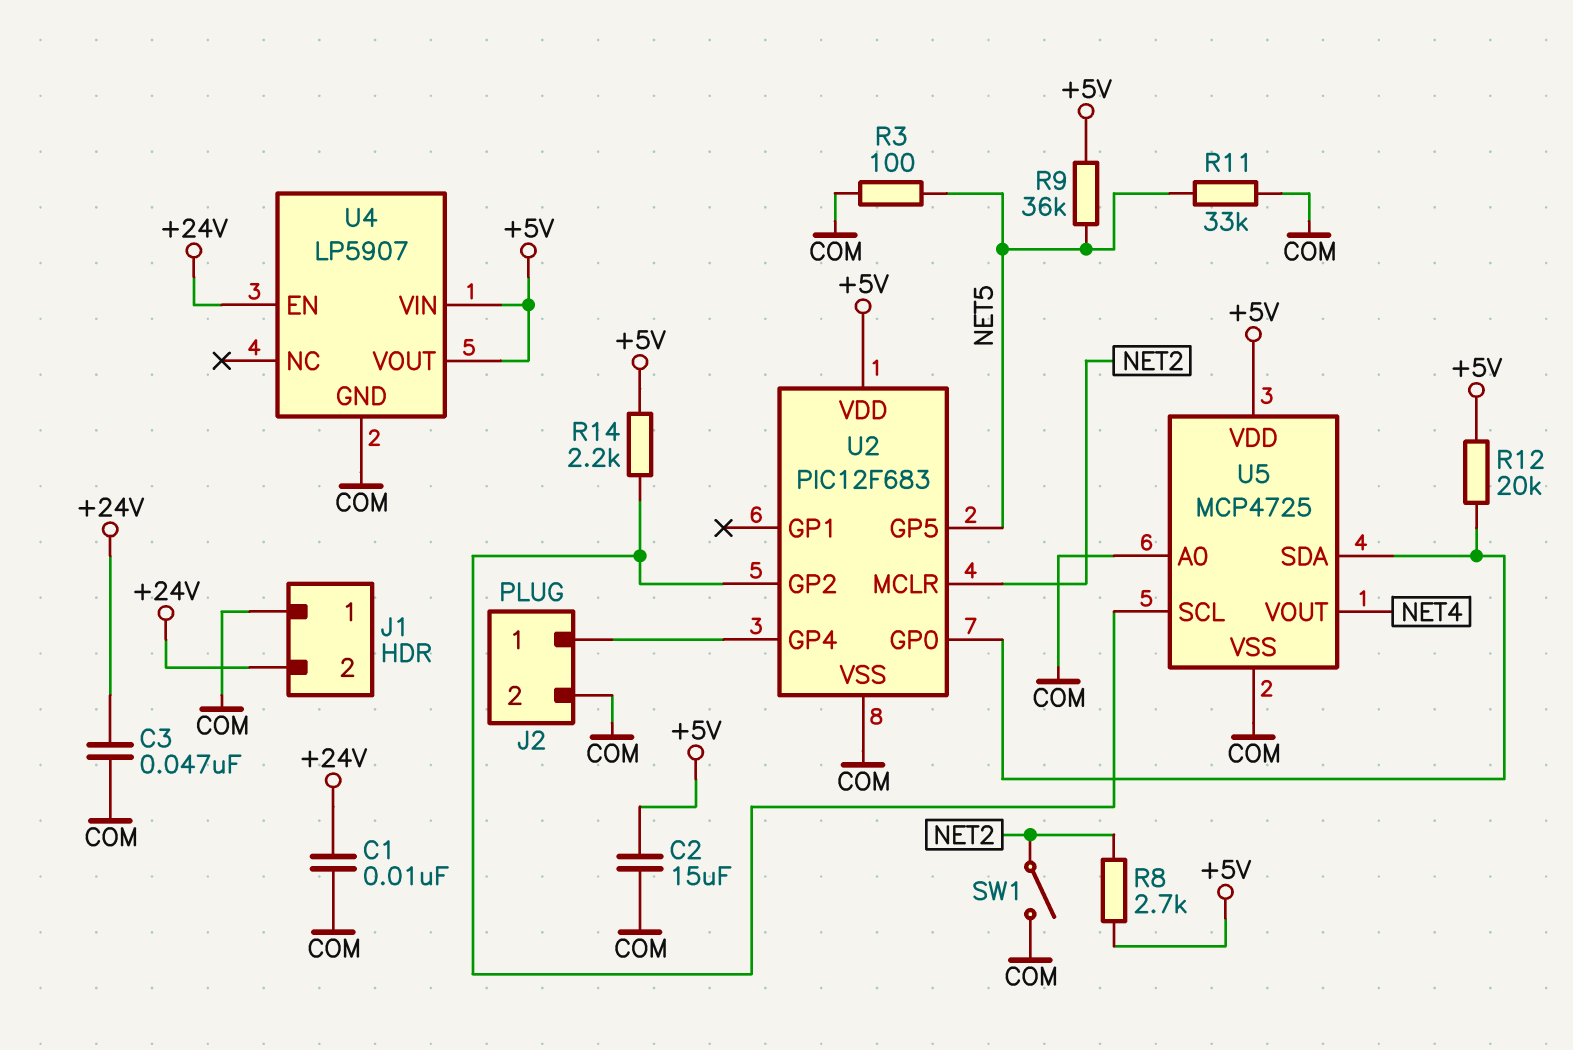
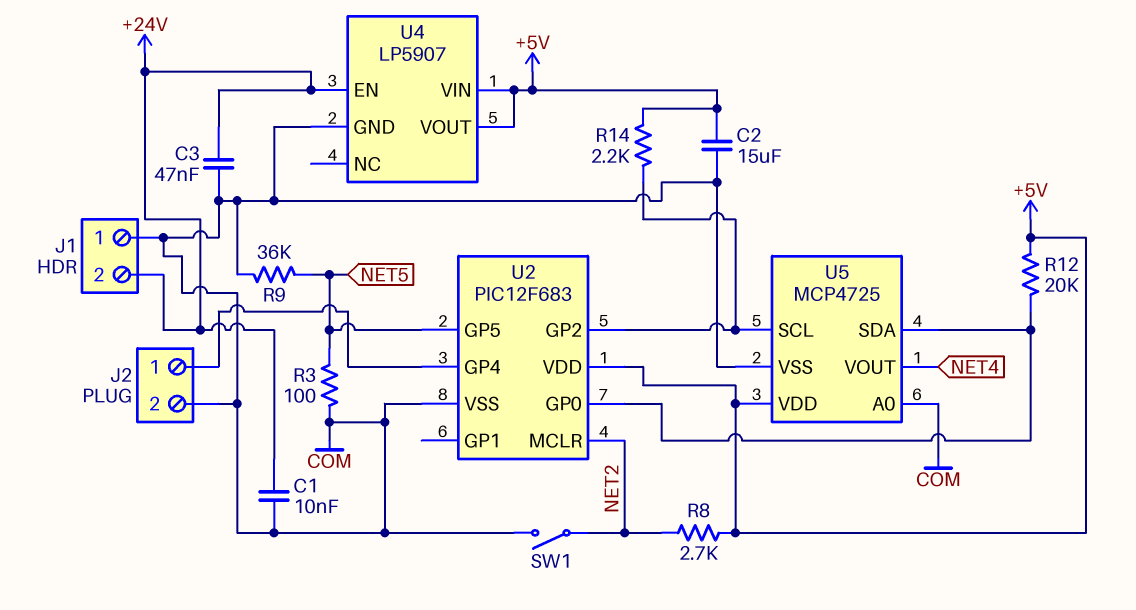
R9: 36k (+5V, NET5) -> 36k (COM, NET5)
R11: 33k (COM, NET5) -> none

